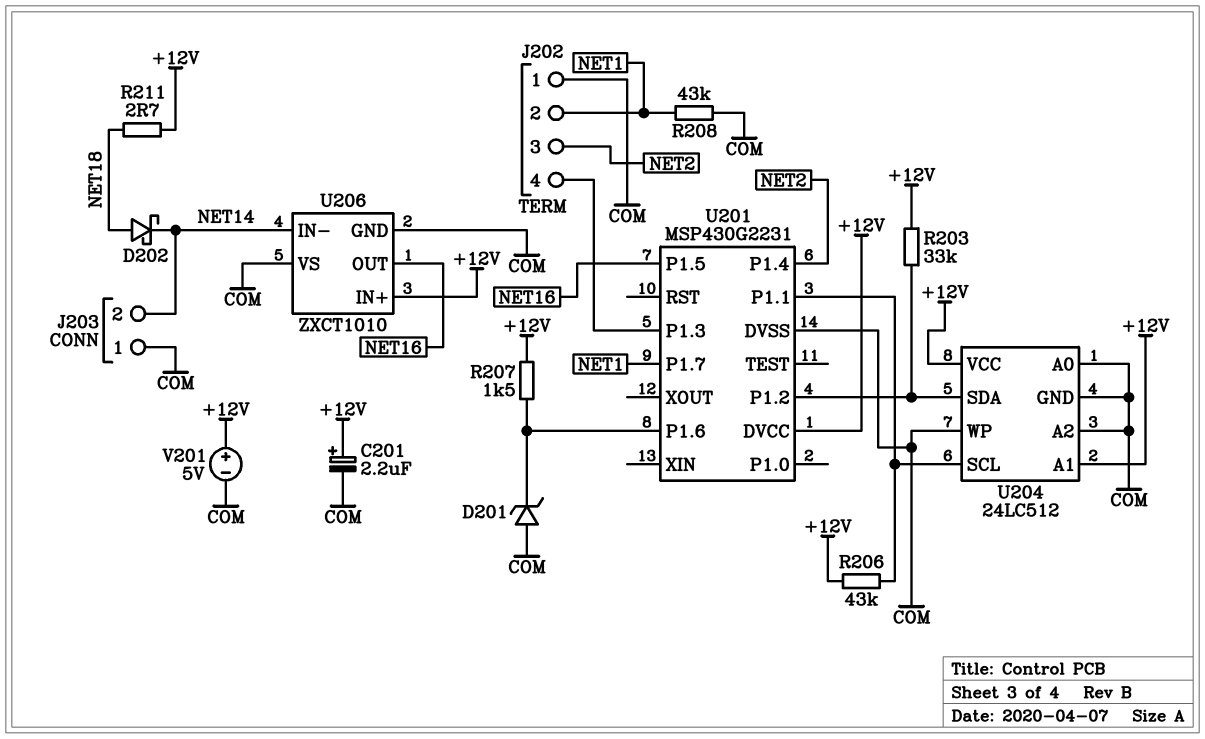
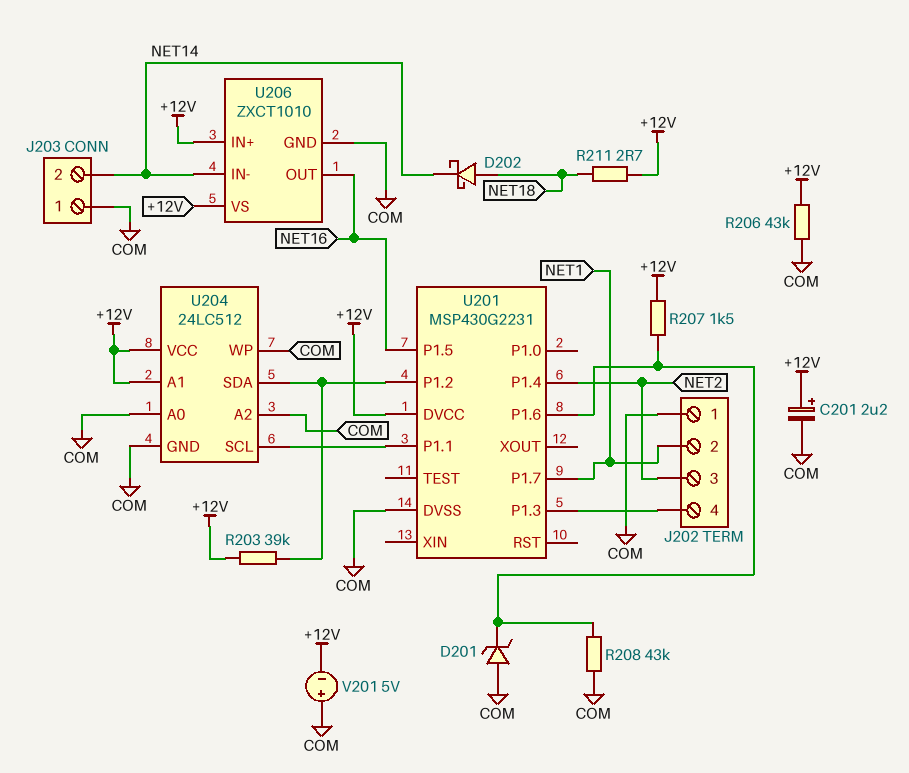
R203: 33k (+12V, U201/P1.2) -> 39k (+12V, U201/P1.2)
R206: 43k (+12V, U201/P1.1) -> 43k (+12V, COM)
R208: 43k (COM, NET1) -> 43k (COM, U201/P1.6)
U206 pin VS: COM -> +12V
V201: 5V (plus +12V, minus COM) -> 5V (plus COM, minus +12V)

